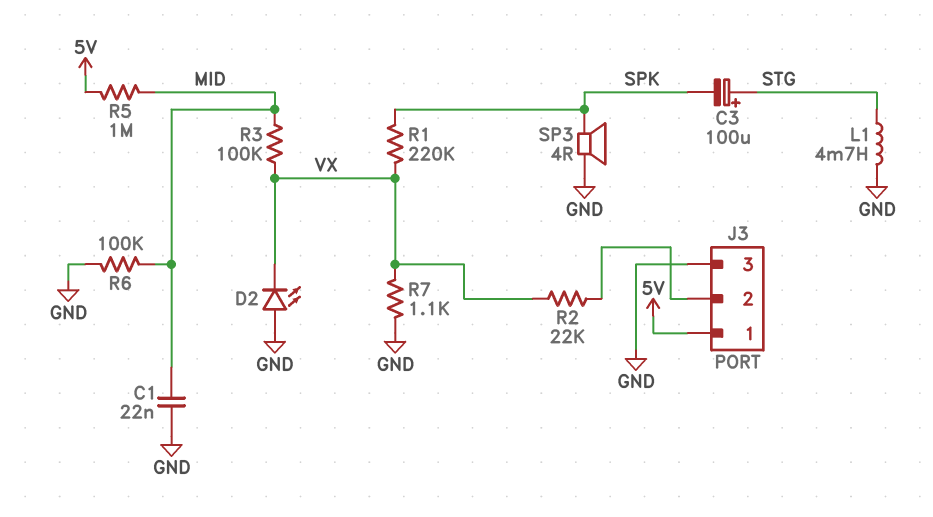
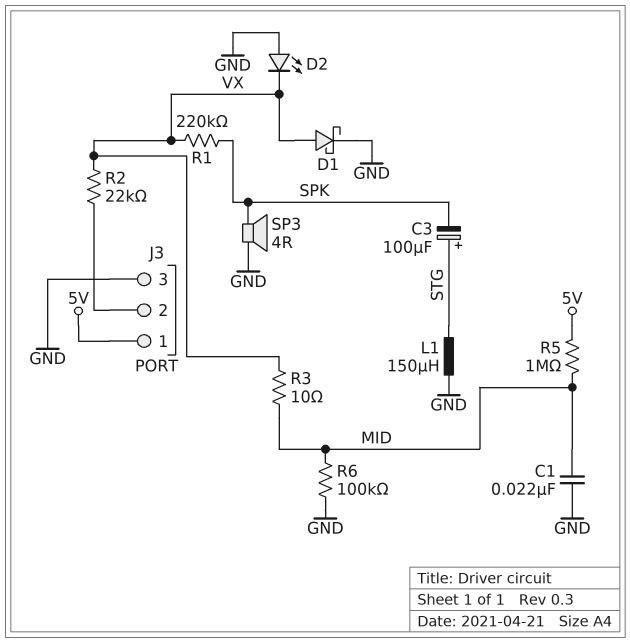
D1: none -> schottky (A VX, K GND)
L1: 4.7mH (GND, STG) -> 150uH (GND, STG)
R3: 100k (MID, VX) -> 10 (MID, VX)
R7: 1.1k (GND, VX) -> none

